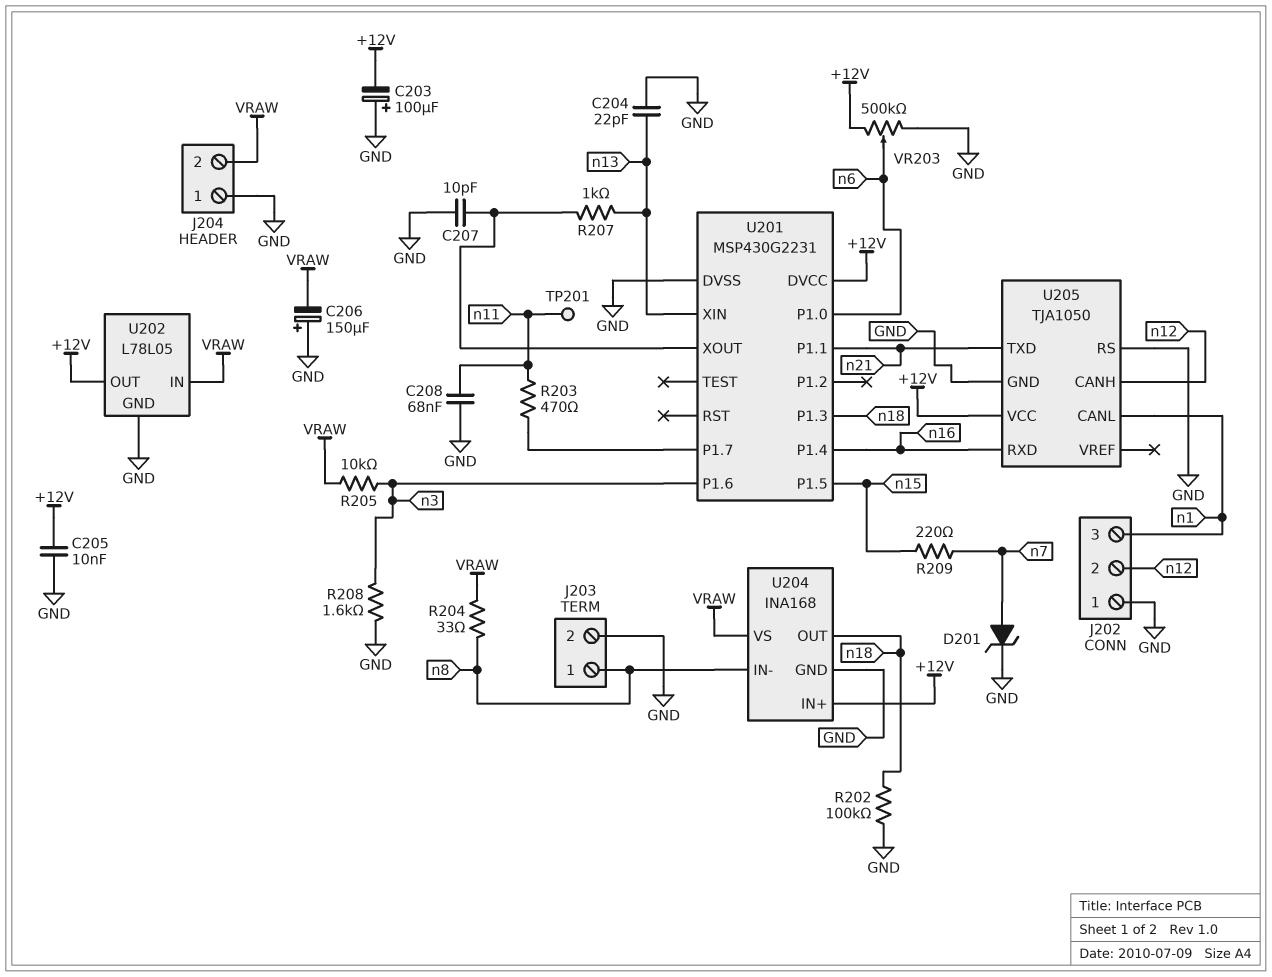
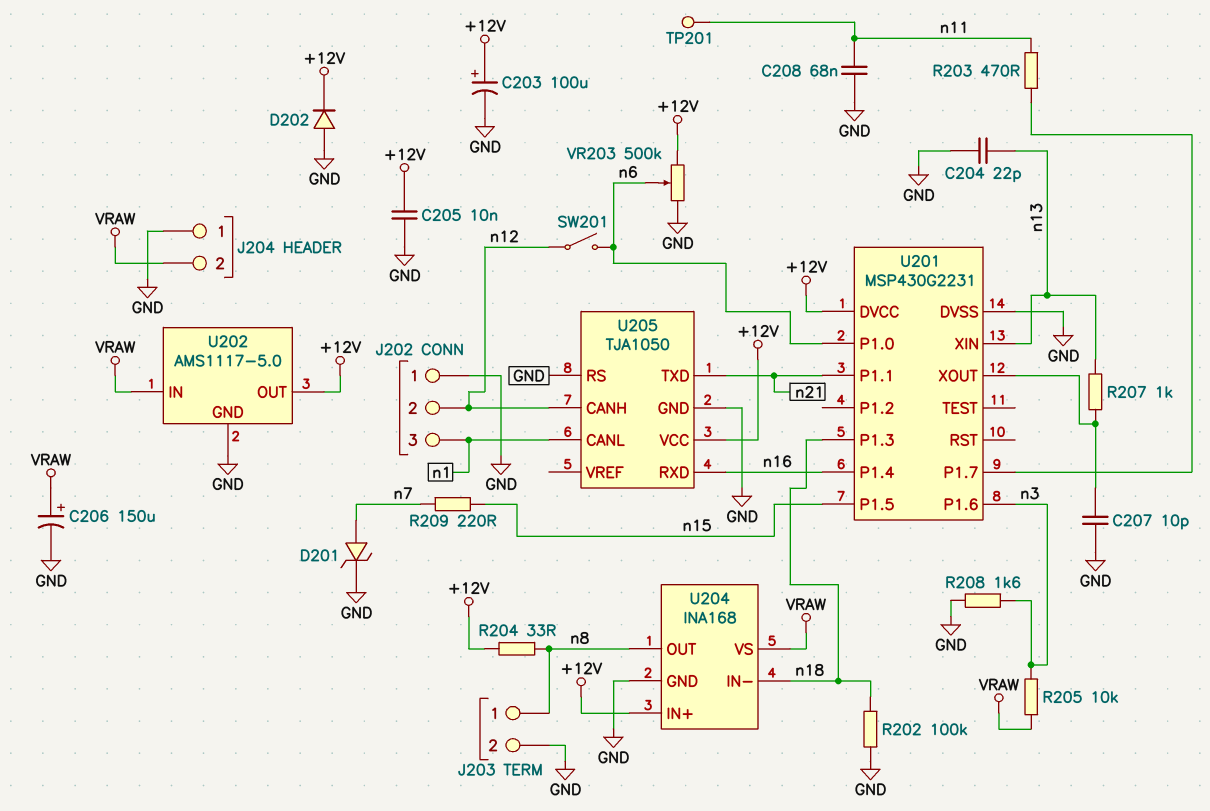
C203: 100uF (plus GND, minus +12V) -> 100uF (plus +12V, minus GND)
C206: 150uF (plus GND, minus VRAW) -> 150uF (plus VRAW, minus GND)
D202: none -> diode (A GND, K +12V)
R204: 33 (VRAW, n8) -> 33 (+12V, n8)
SW201: none -> switch (n6, n12)
U202: L78L05 -> AMS1117-5.0
U204 pin IN-: n8 -> n18
U204 pin OUT: n18 -> n8

